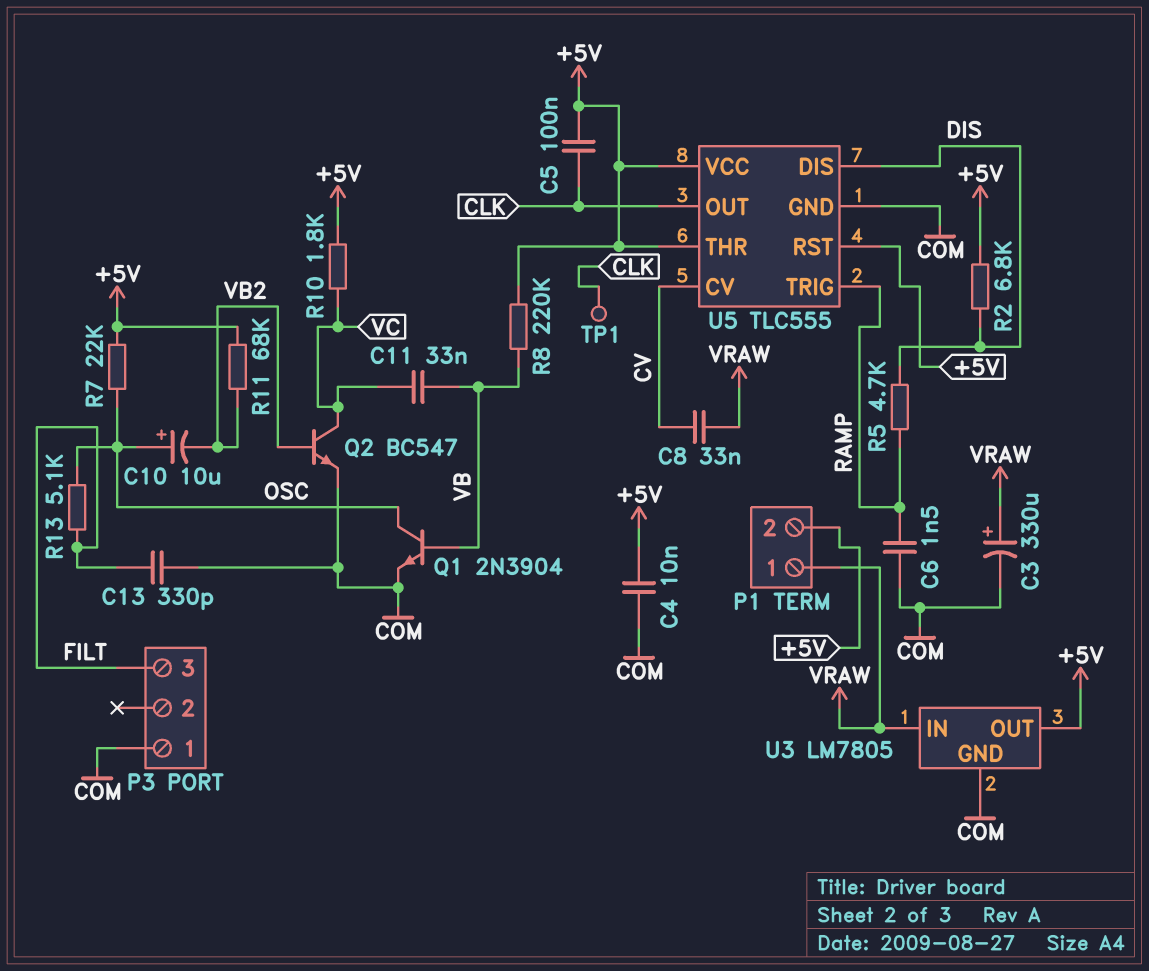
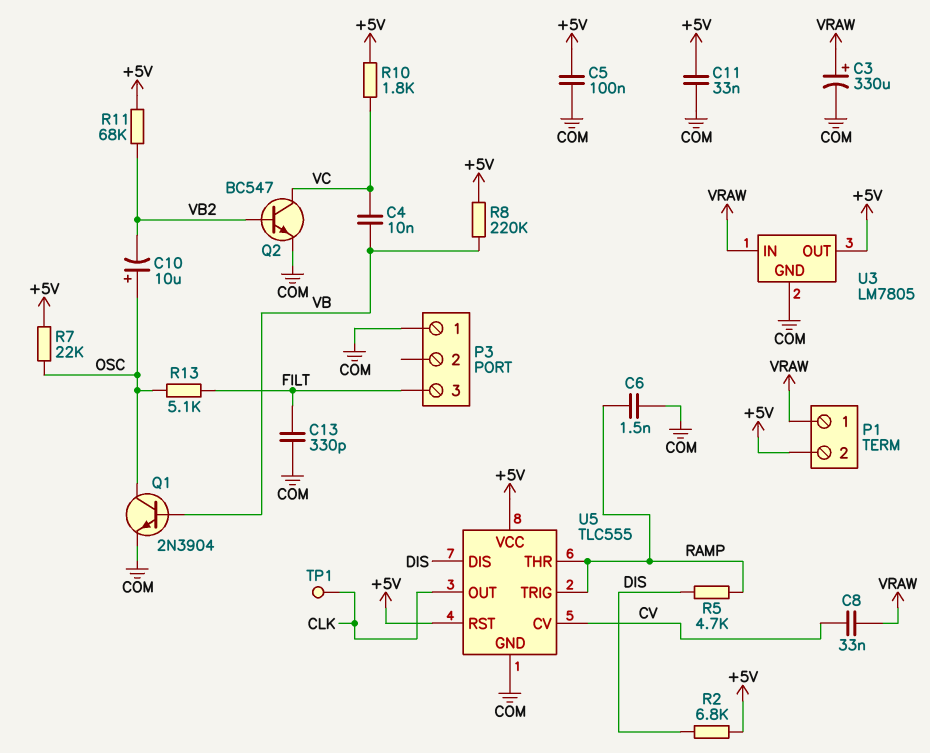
C4: 10nF (+5V, COM) -> 10nF (VB, VC)
C5: 100nF (+5V, CLK) -> 100nF (+5V, COM)
C11: 33nF (VB, VC) -> 33nF (+5V, COM)
U5 pin THR: +5V -> RAMP

